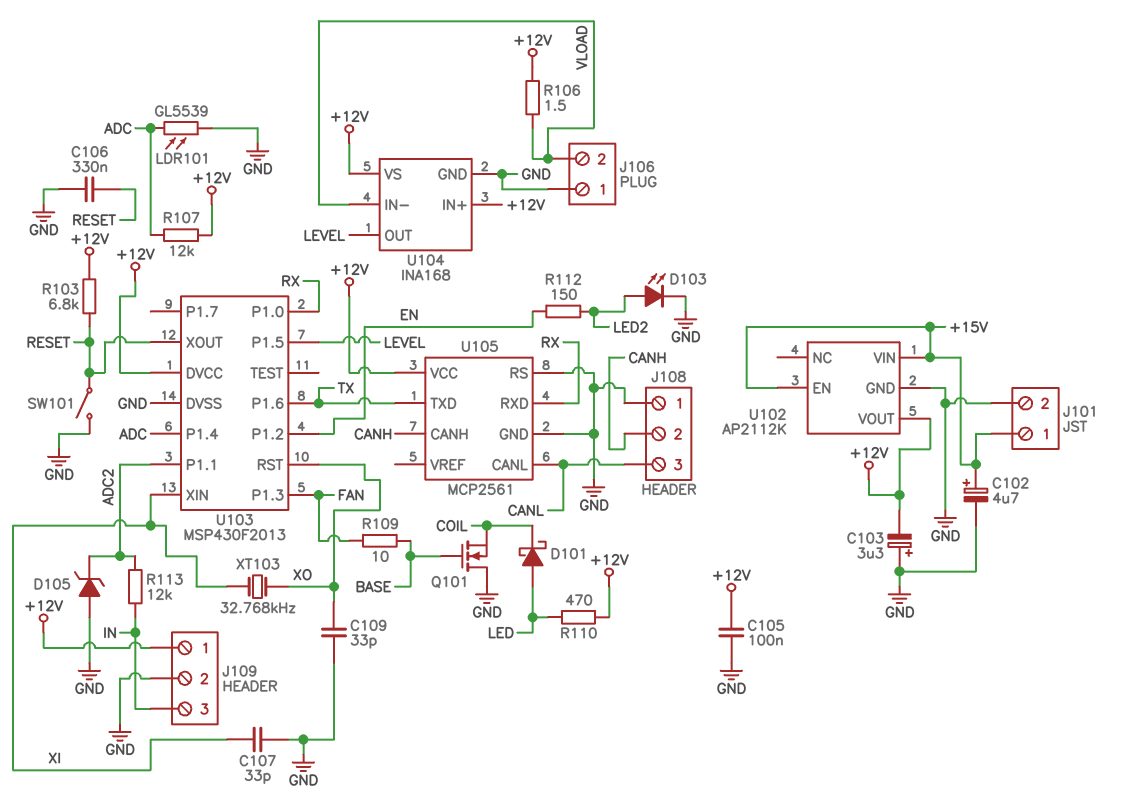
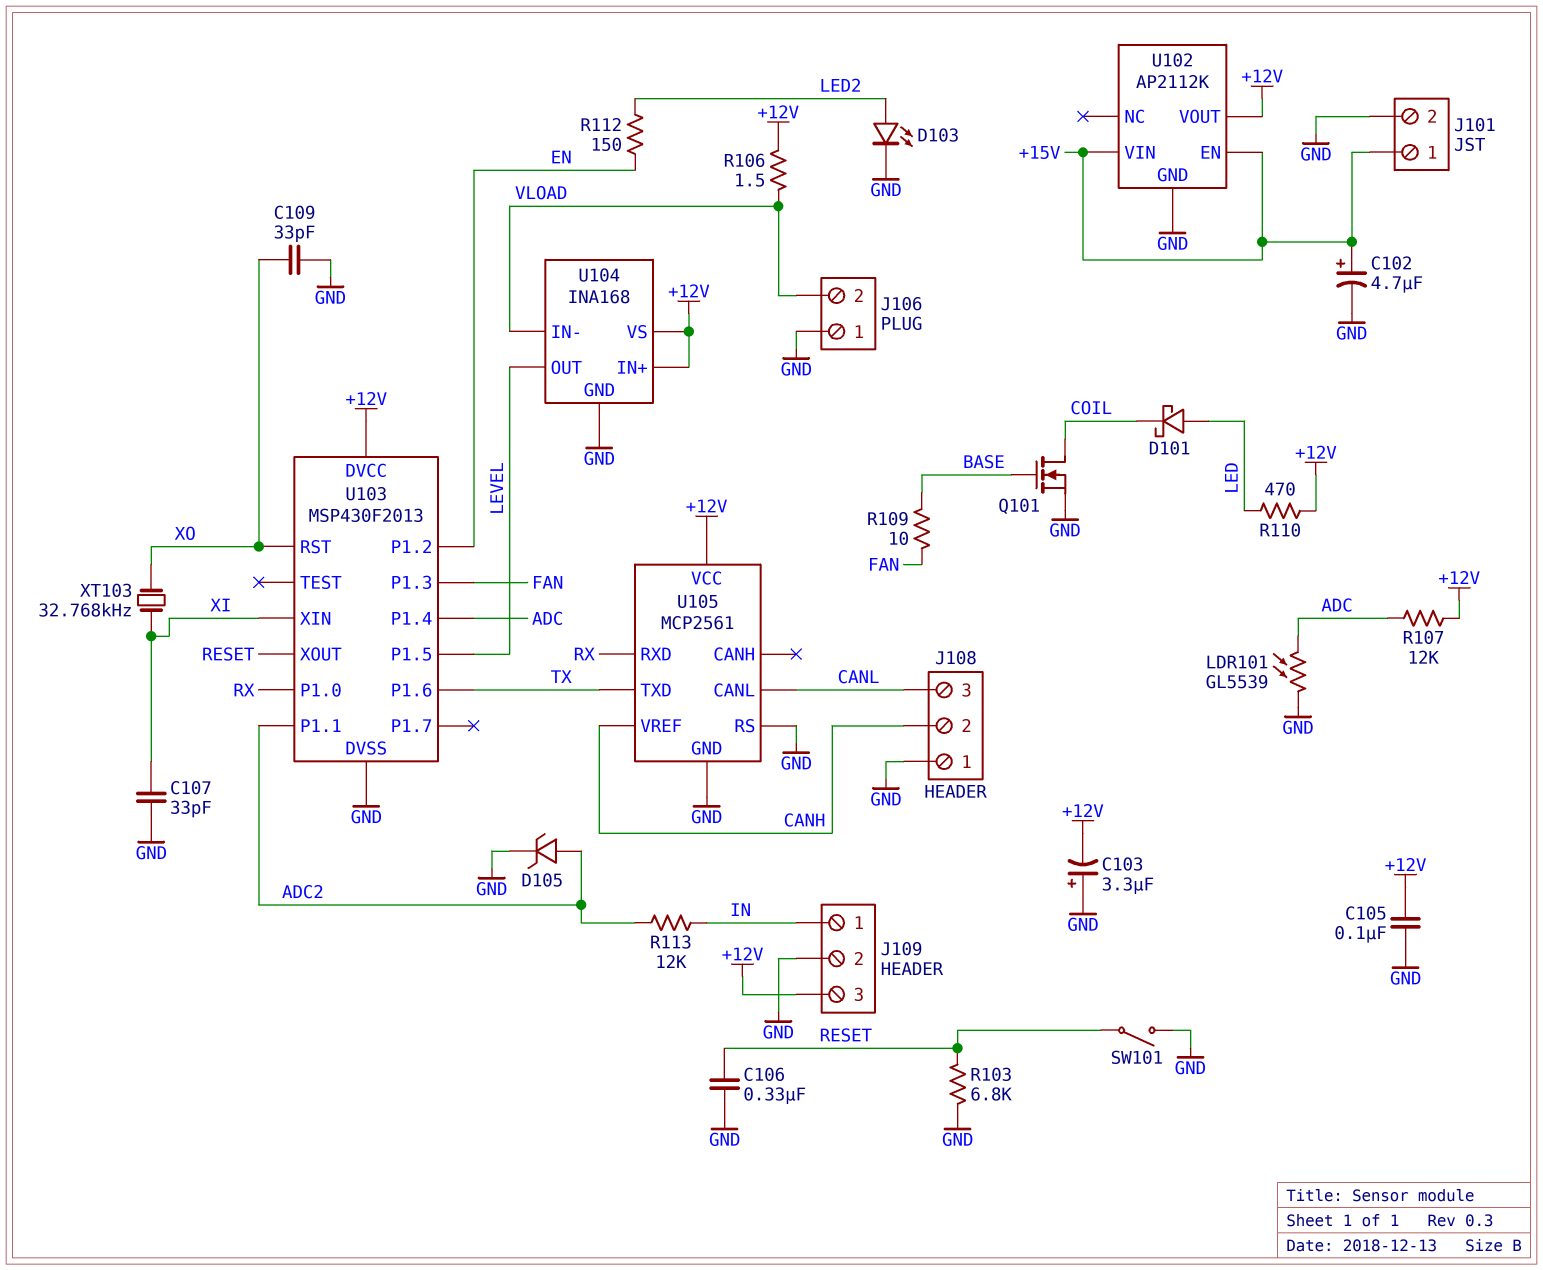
D105: zener (A GND, K ADC2) -> zener (A ADC2, K GND)
J109 pin 1: +12V -> IN
J109 pin 3: IN -> +12V
Q101: NMOS (G BASE, D GND, S COIL) -> NMOS (G BASE, D COIL, S GND)
R103: 6.8k (+12V, RESET) -> 6.8k (GND, RESET)
U105 pin CANH: CANH -> none
U105 pin VREF: none -> CANH

